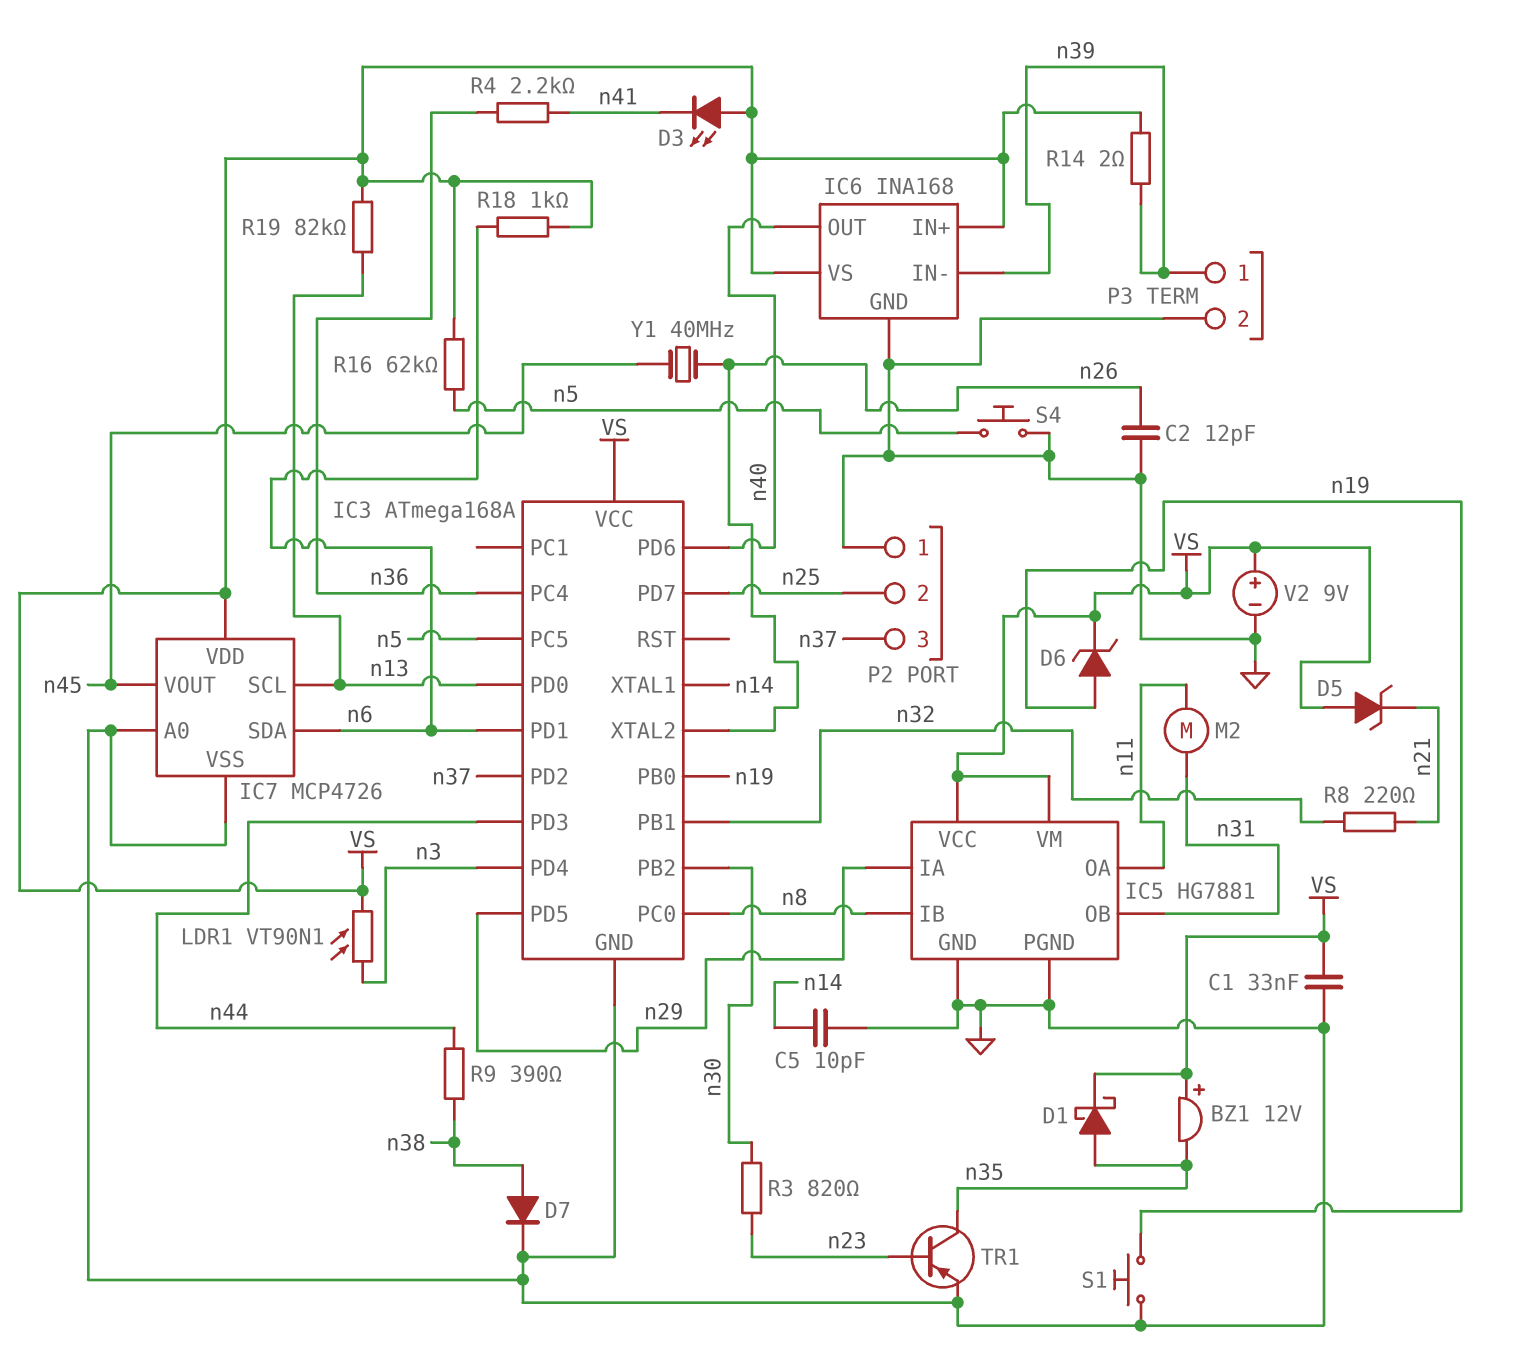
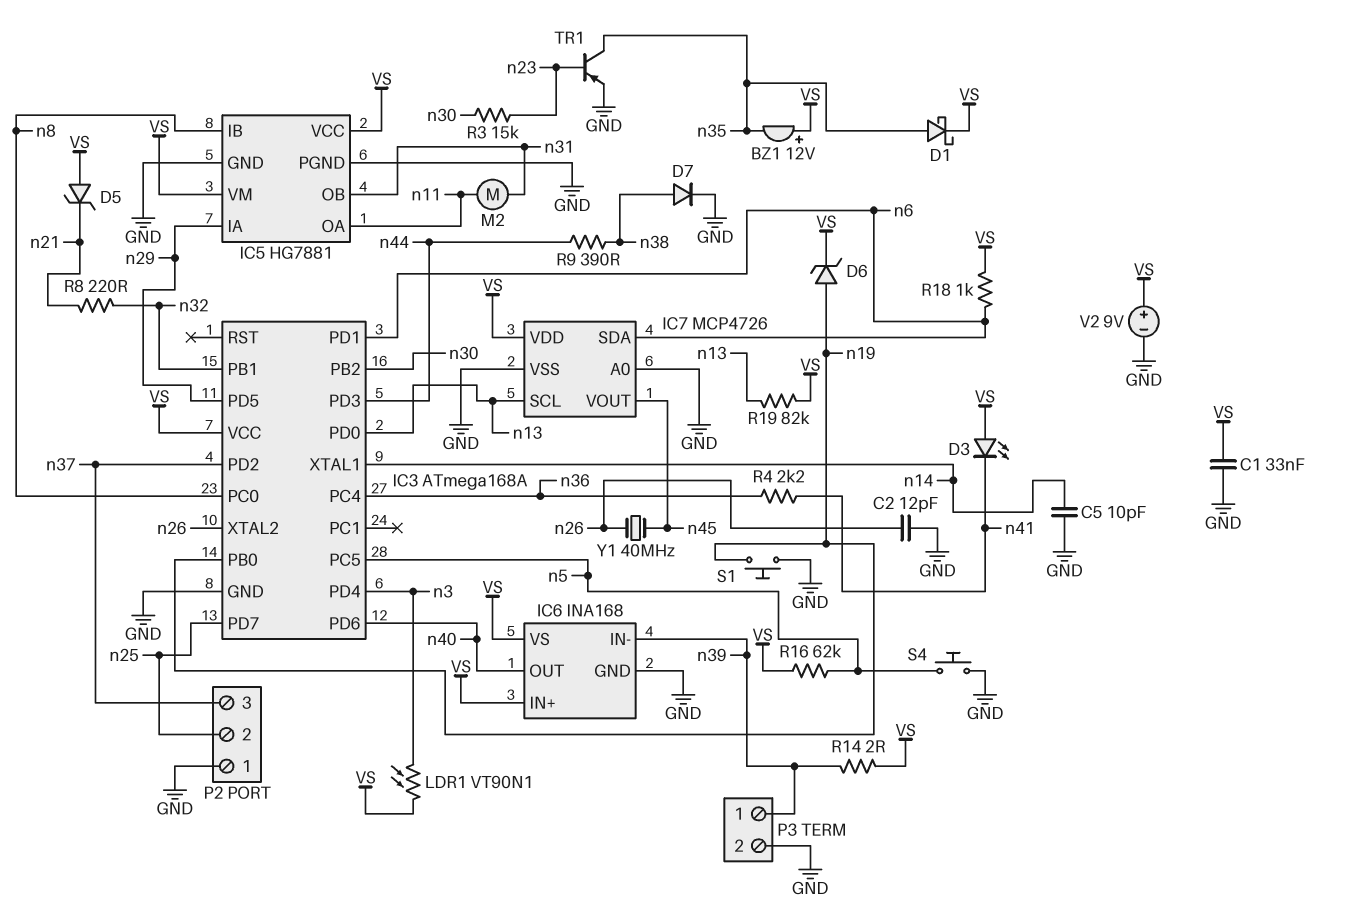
R3: 820 (n23, n30) -> 15k (n23, n30)

